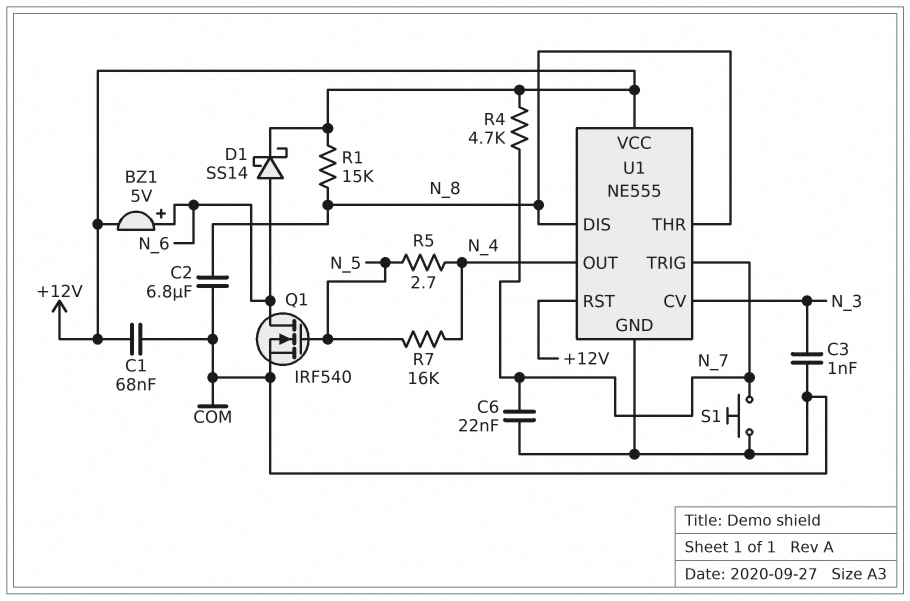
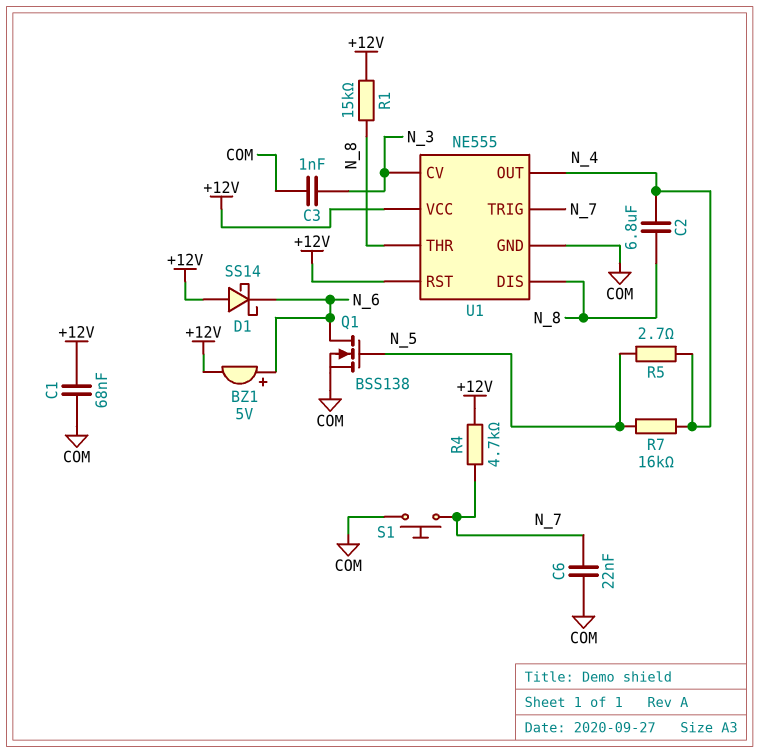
C2: 6.8uF (COM, N_8) -> 6.8uF (N_4, N_8)
D1: schottky SS14 (A N_6, K +12V) -> schottky SS14 (A +12V, K N_6)
Q1: NMOS IRF540 (G N_5, D N_6, S COM) -> NMOS BSS138 (G N_5, D N_6, S COM)

